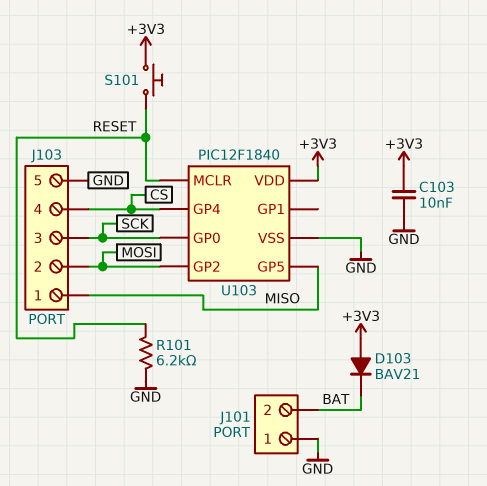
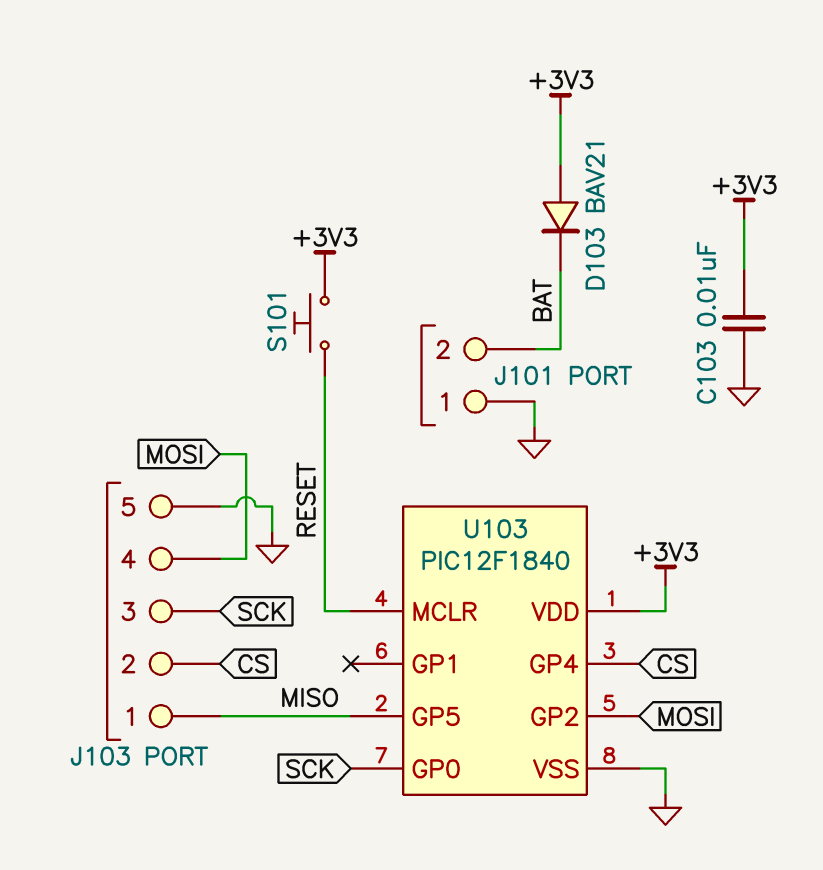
J103 pin 2: MOSI -> CS
J103 pin 4: CS -> MOSI
R101: 6.2k (GND, RESET) -> none

